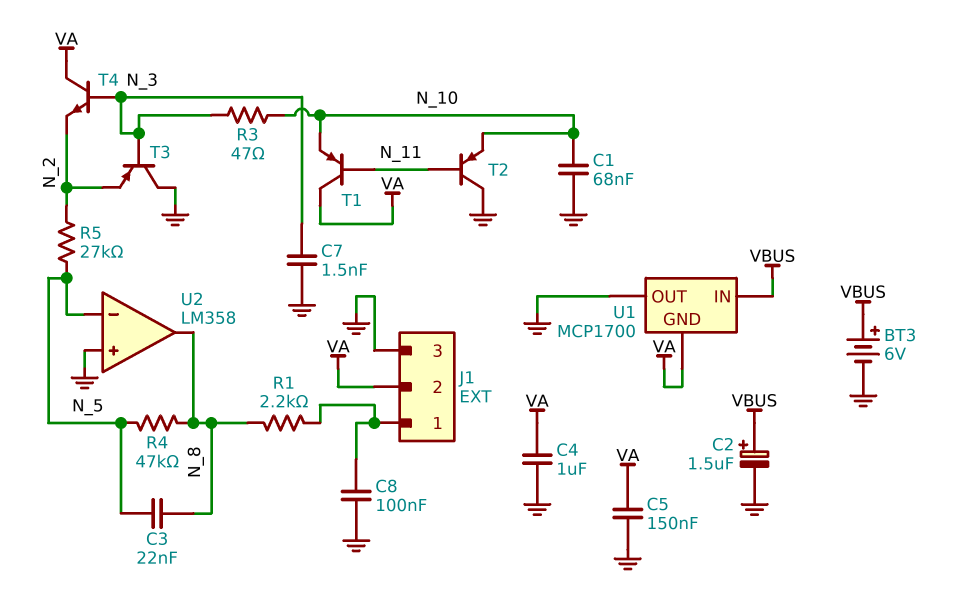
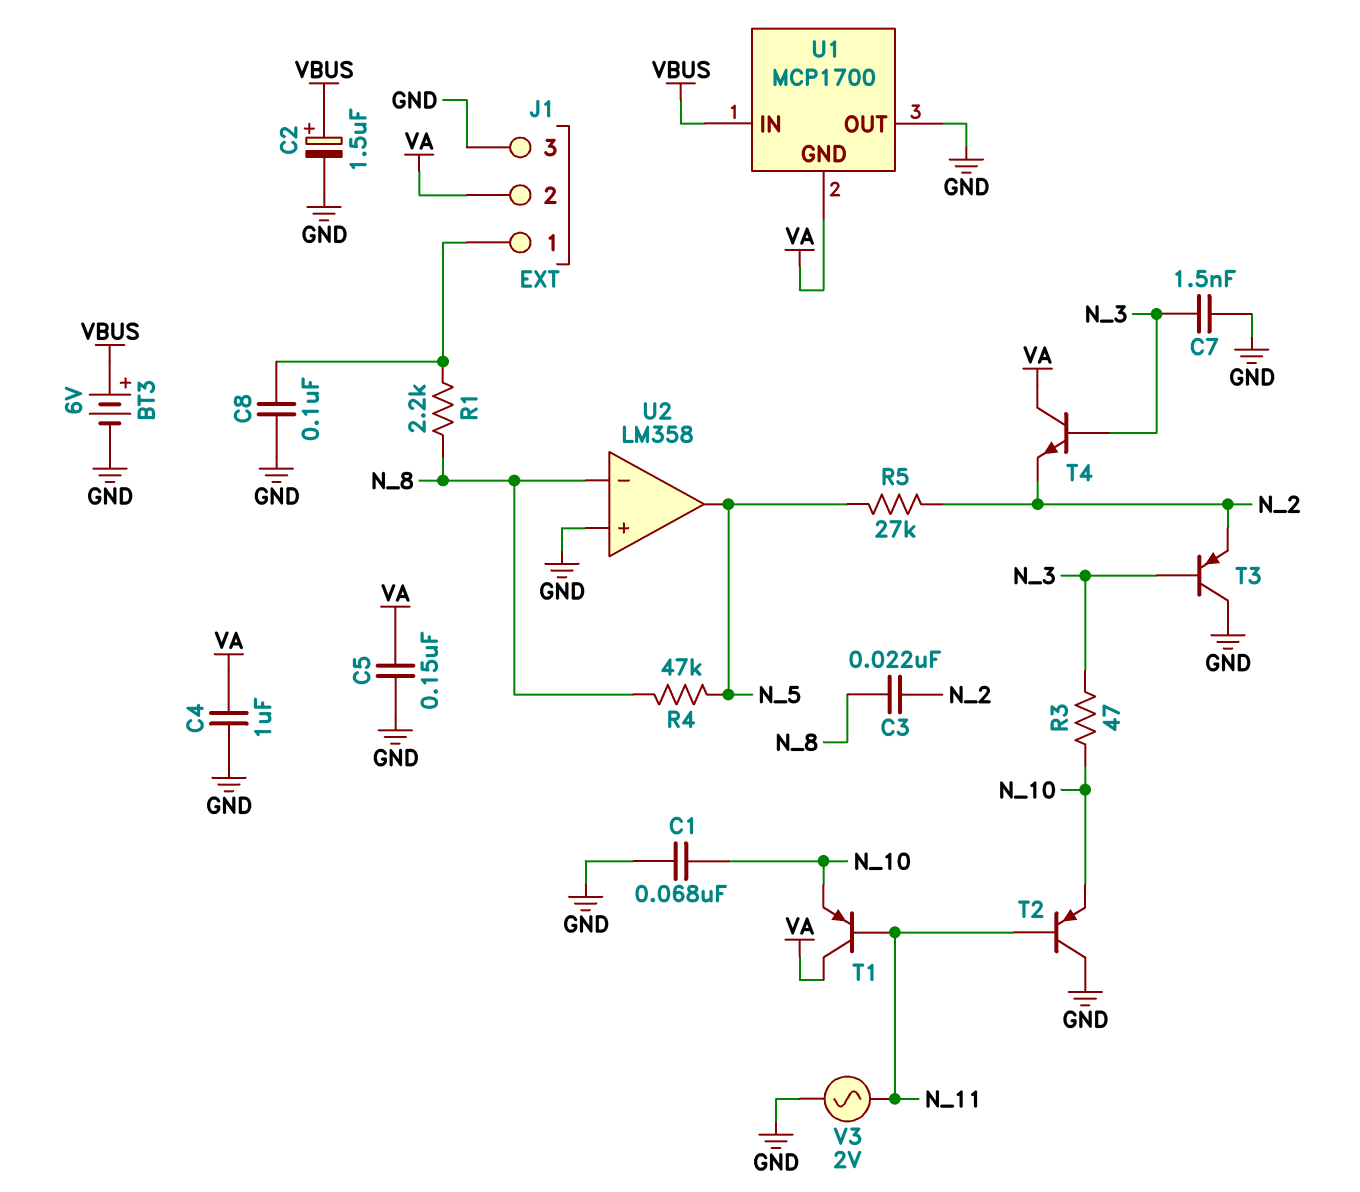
C3: 22nF (N_5, N_8) -> 22nF (N_2, N_8)
U2 pin in-: N_5 -> N_8
U2 pin out: N_8 -> N_5
V3: none -> AC 2V (GND, N_11)

